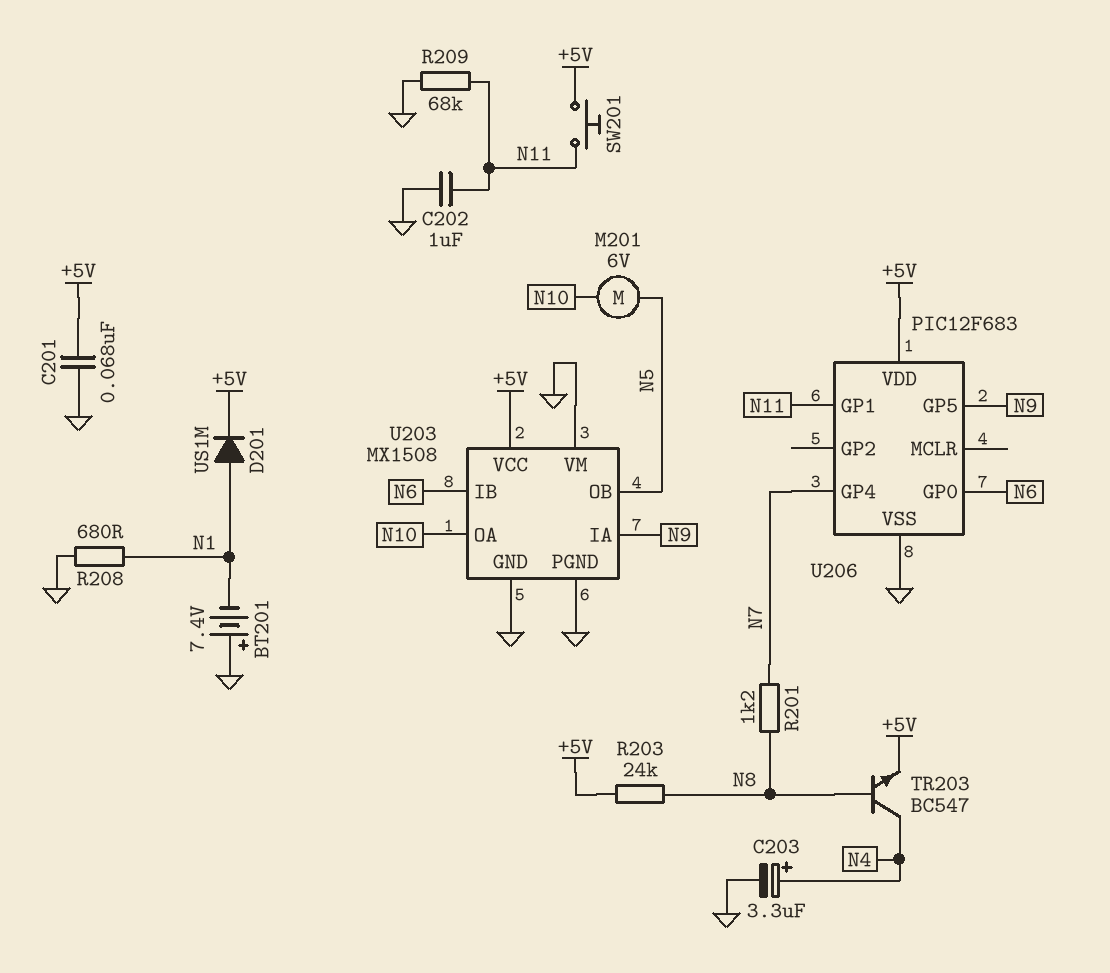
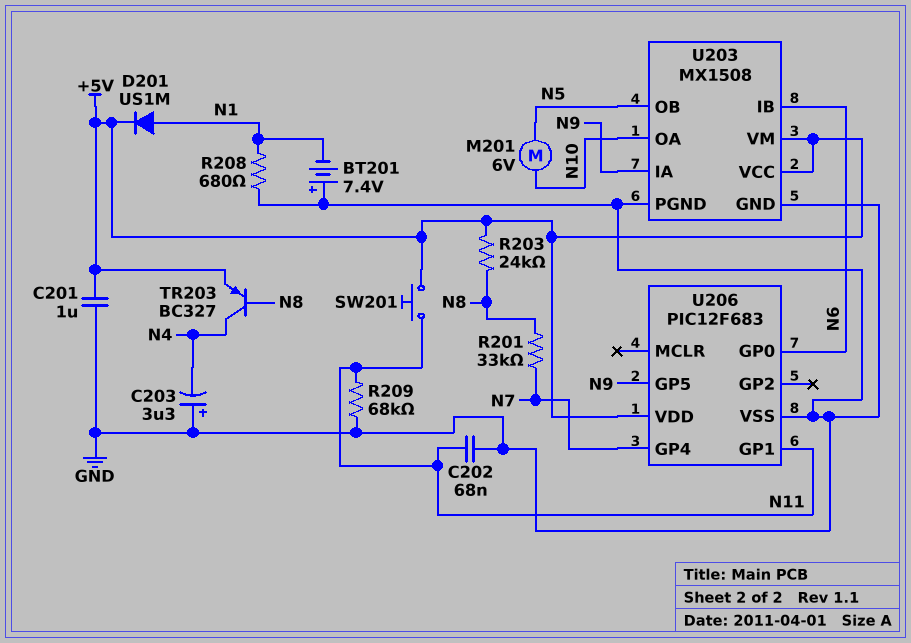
C201: 68nF (+5V, GND) -> 1uF (+5V, GND)
C202: 1uF (GND, N11) -> 68nF (GND, N11)
C203: 3.3uF (plus N4, minus GND) -> 3.3uF (plus GND, minus N4)
R201: 1.2k (N7, N8) -> 33k (N7, N8)
TR203: NPN BC547 (B N8, C N4, E +5V) -> PNP BC327 (B N8, C N4, E +5V)
U203 pin VM: GND -> +5V

